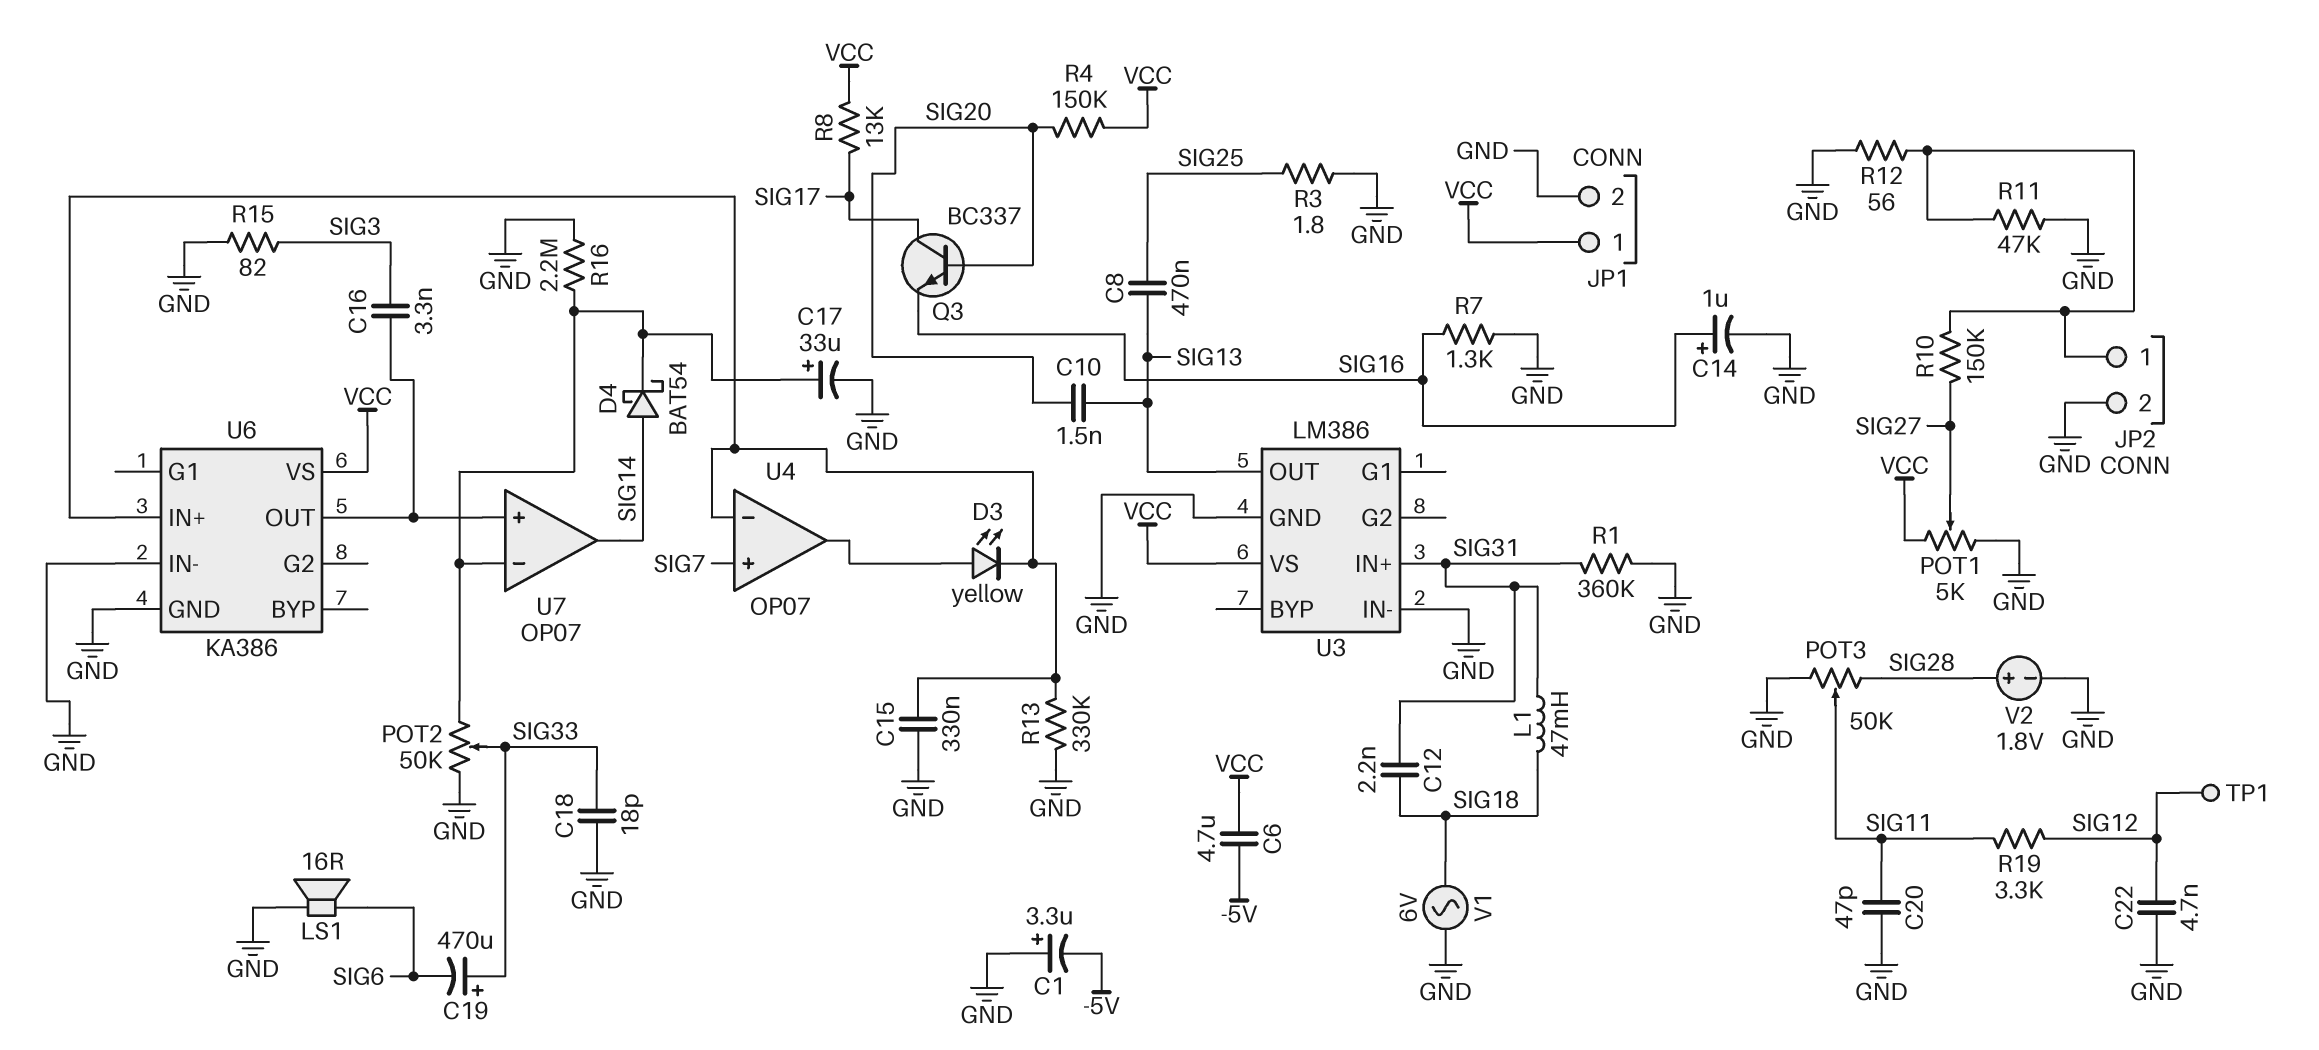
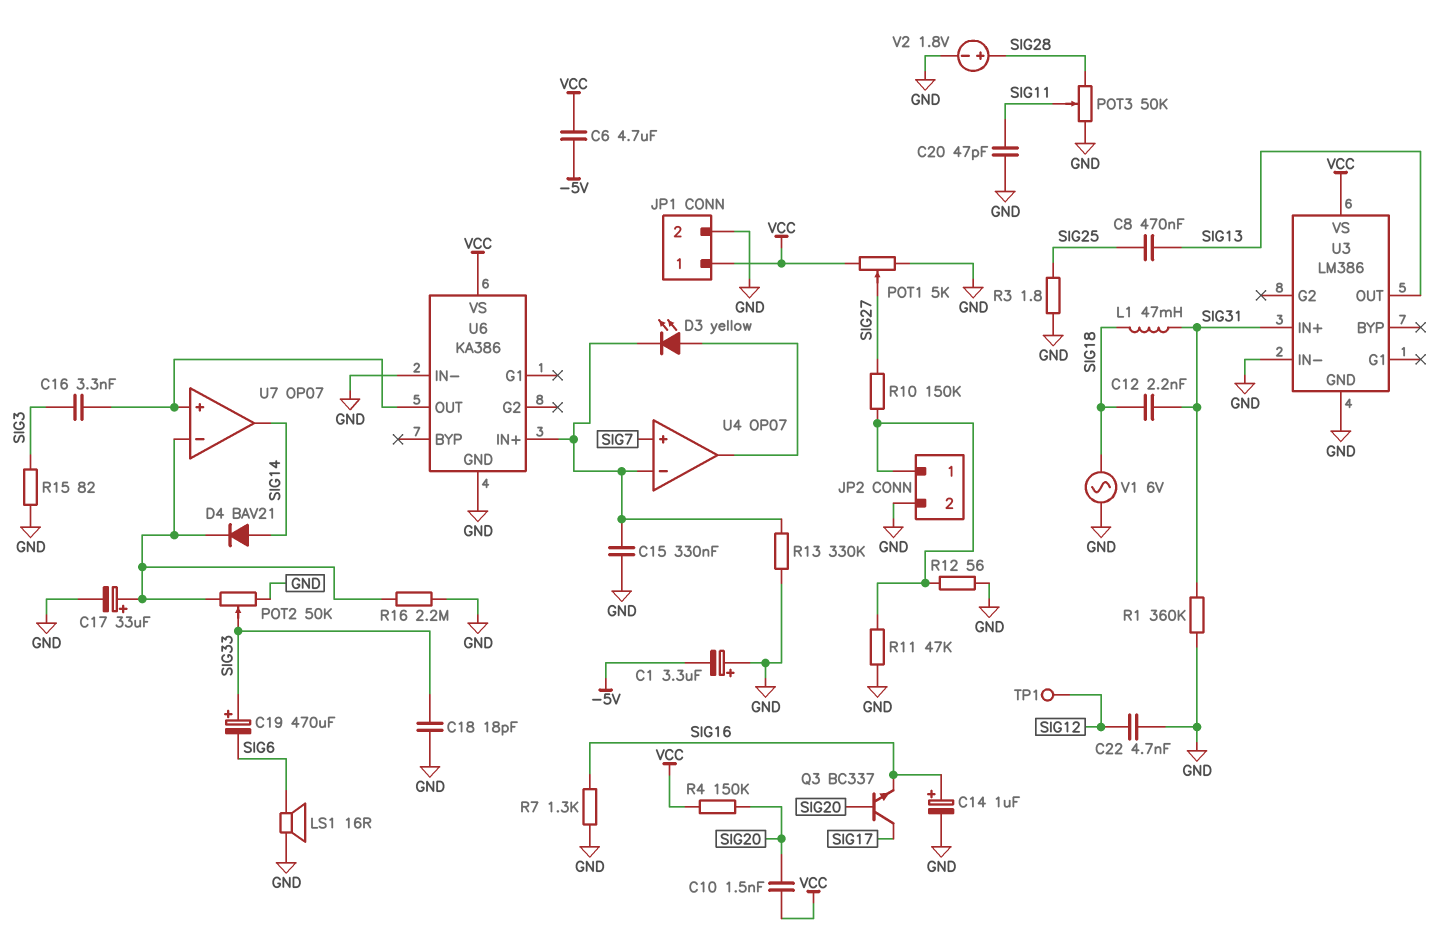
C10: 1.5nF (SIG13, SIG20) -> 1.5nF (SIG20, VCC)
D4: schottky BAT54 (A SIG14, K U7/in-) -> diode BAV21 (A SIG14, K U7/in-)
R8: 13k (SIG17, VCC) -> none
R19: 3.3k (SIG11, SIG12) -> none

